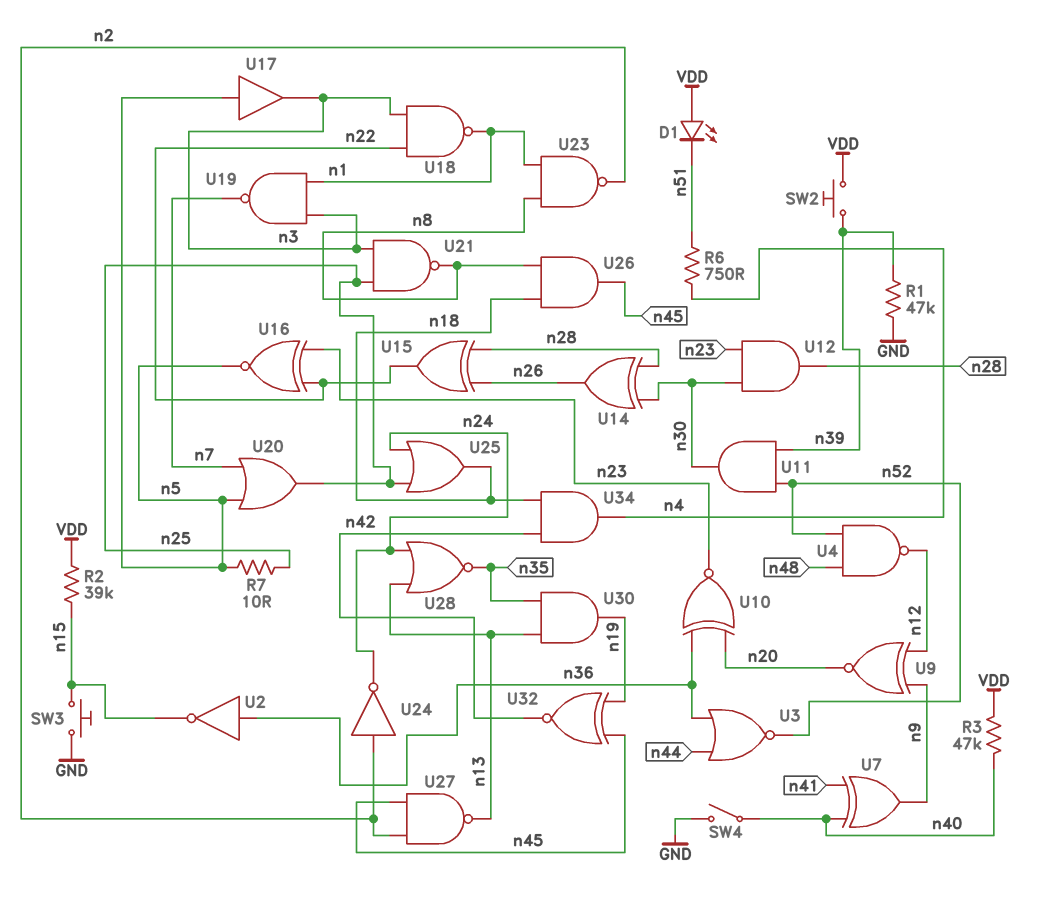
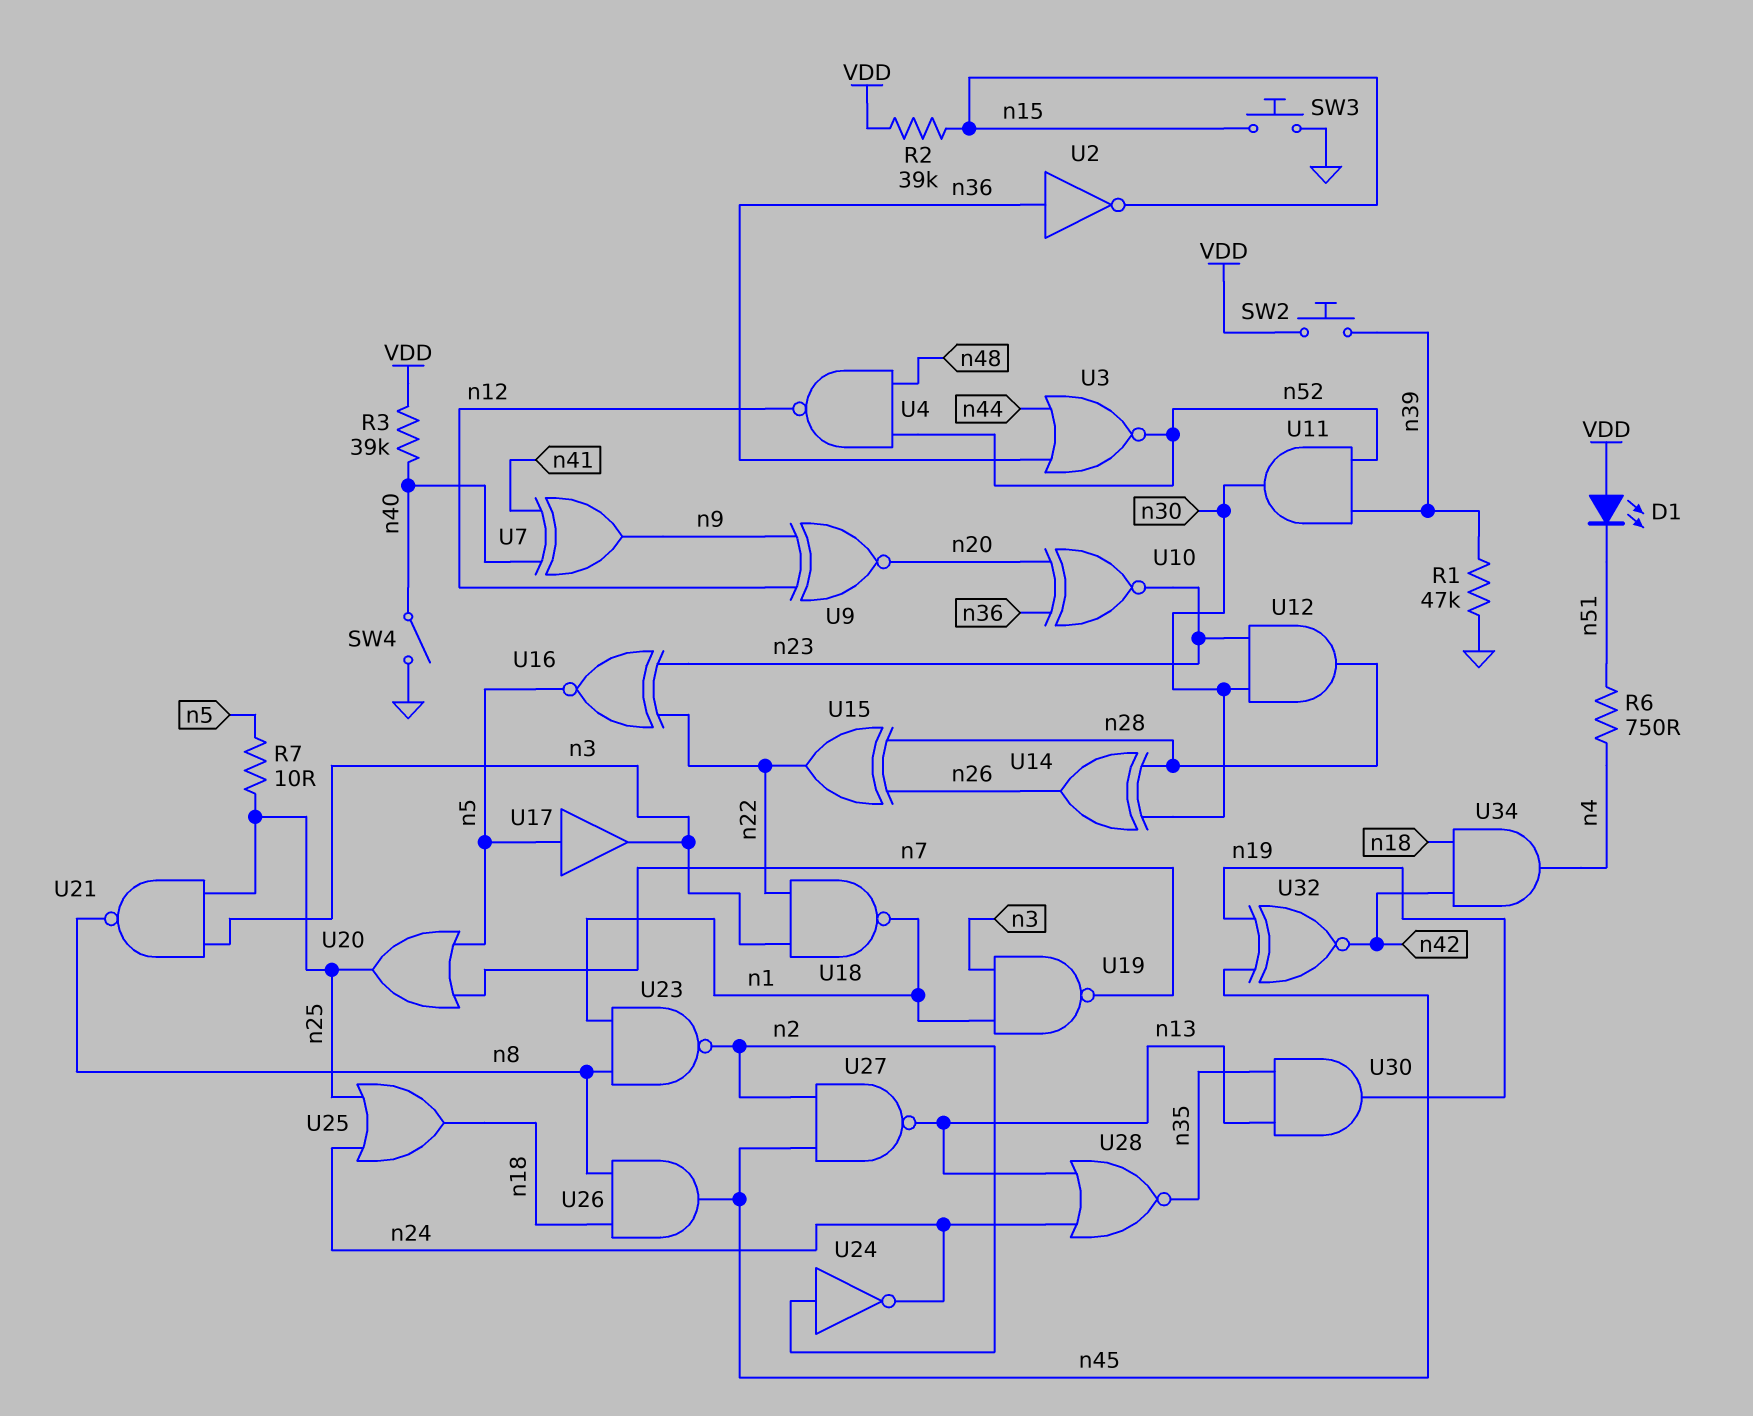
R3: 47k (VDD, n40) -> 39k (VDD, n40)

